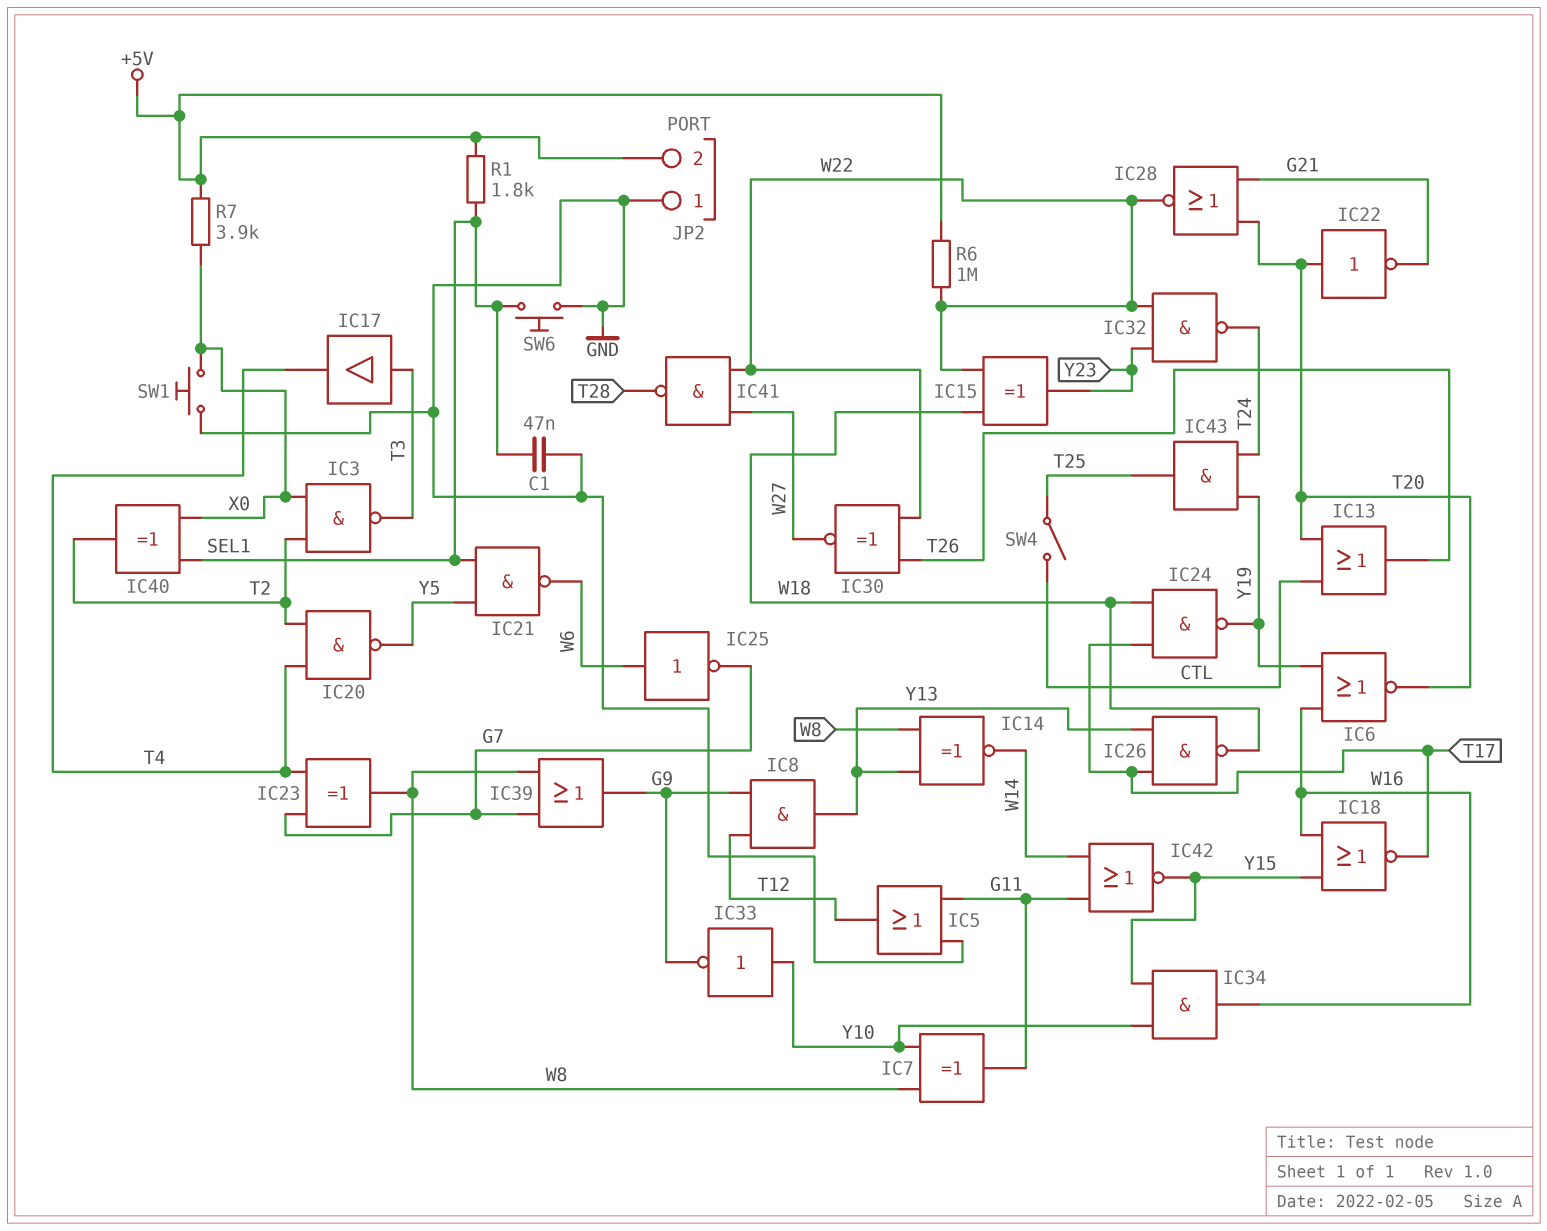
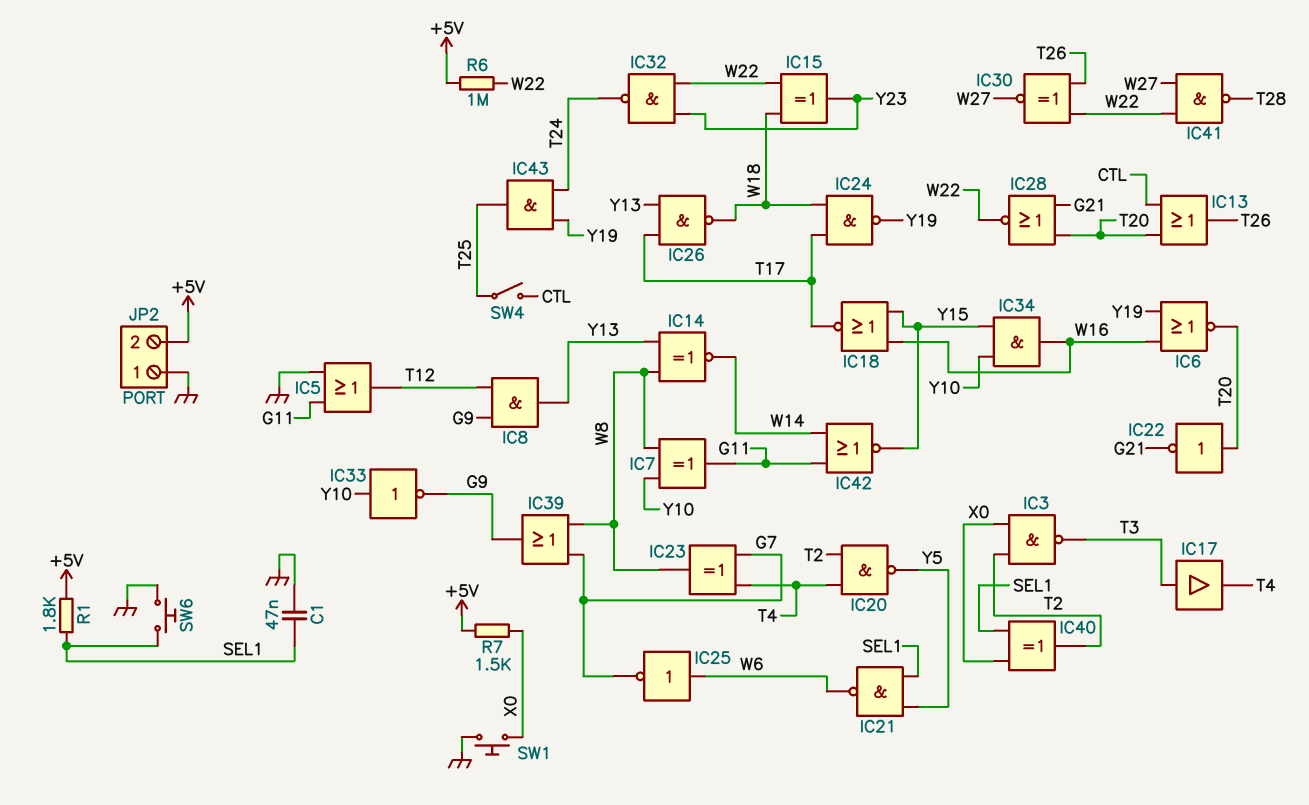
R7: 3.9k (+5V, X0) -> 1.5k (+5V, X0)

